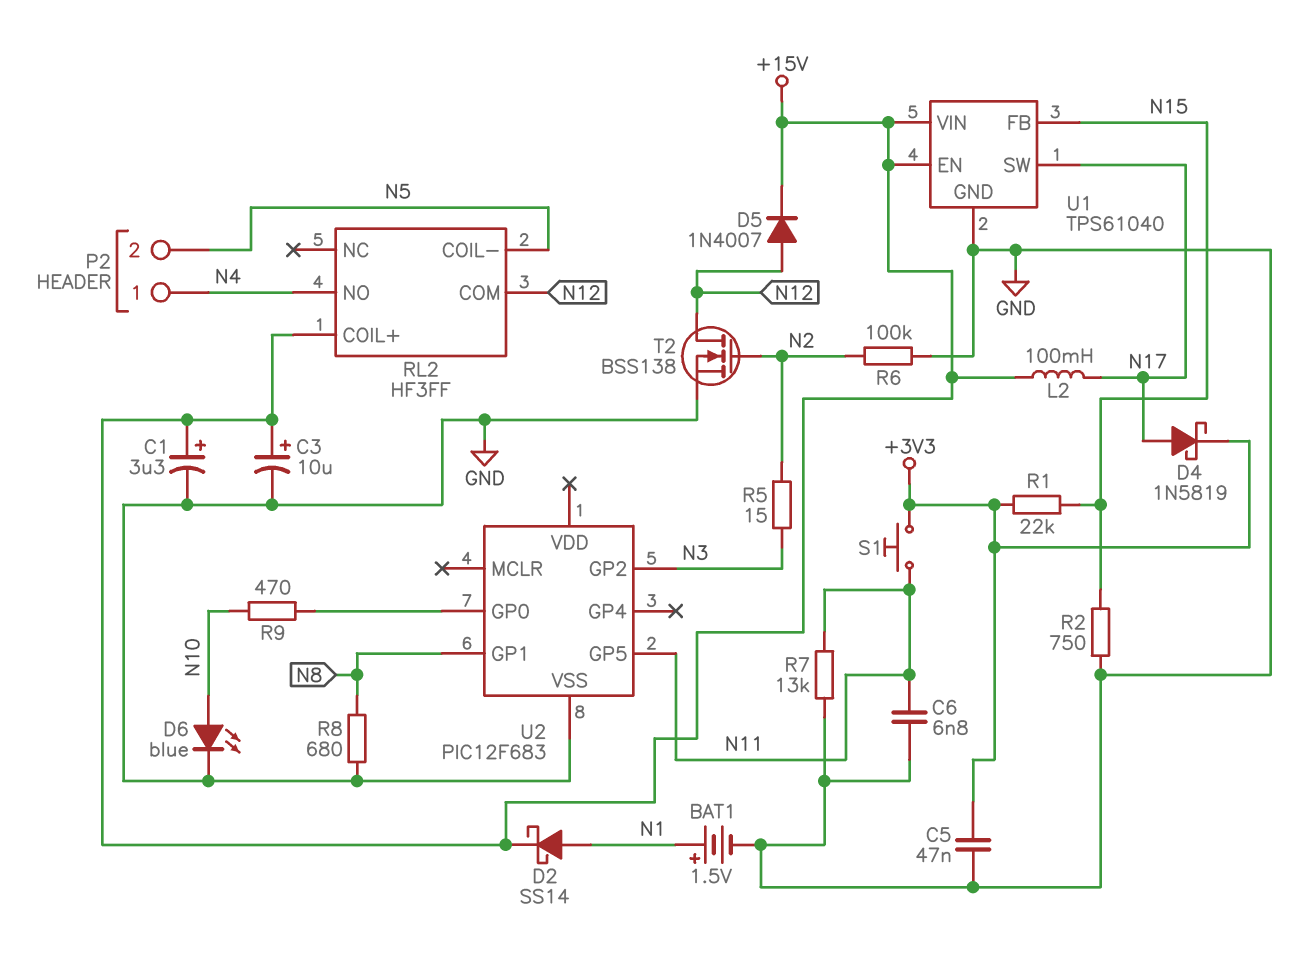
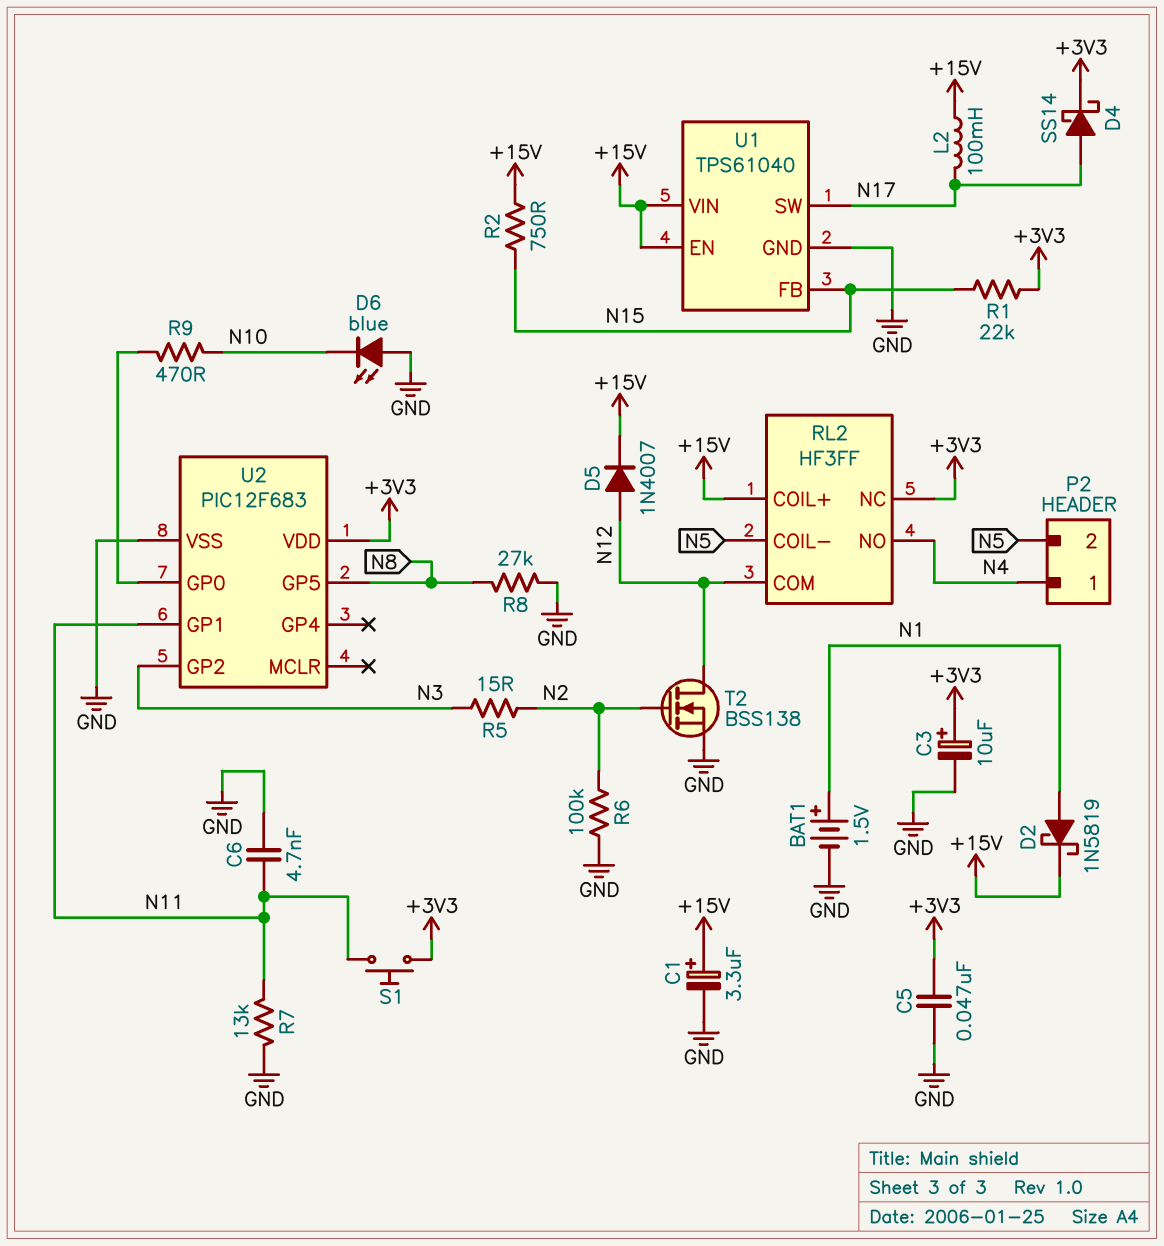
C3: 10uF (plus +15V, minus GND) -> 10uF (plus +3V3, minus GND)
C6: 6.8nF (GND, N11) -> 4.7nF (GND, N11)
D2: schottky SS14 (A N1, K +15V) -> schottky 1N5819 (A N1, K +15V)
D4: schottky 1N5819 (A N17, K +3V3) -> schottky SS14 (A N17, K +3V3)
D6: LED blue (A N10, K GND) -> LED blue (A GND, K N10)
R2: 750 (GND, N15) -> 750 (+15V, N15)
R8: 680 (GND, N8) -> 27k (GND, N8)
RL2 pin NC: none -> +3V3
U2 pin GP1: N8 -> N11
U2 pin GP5: N11 -> N8
U2 pin VDD: none -> +3V3

